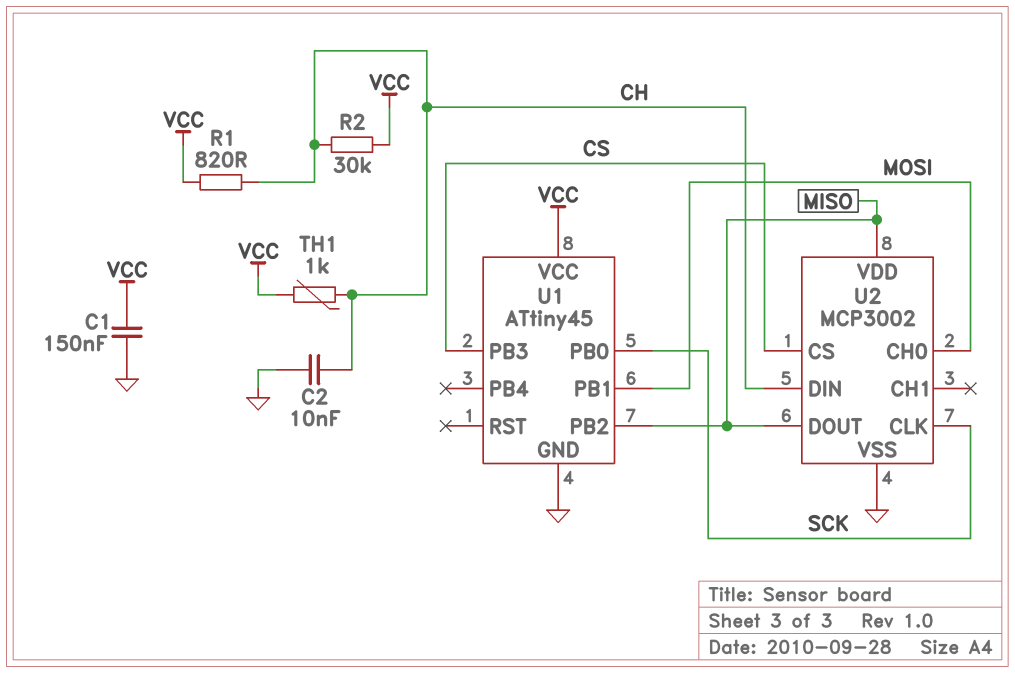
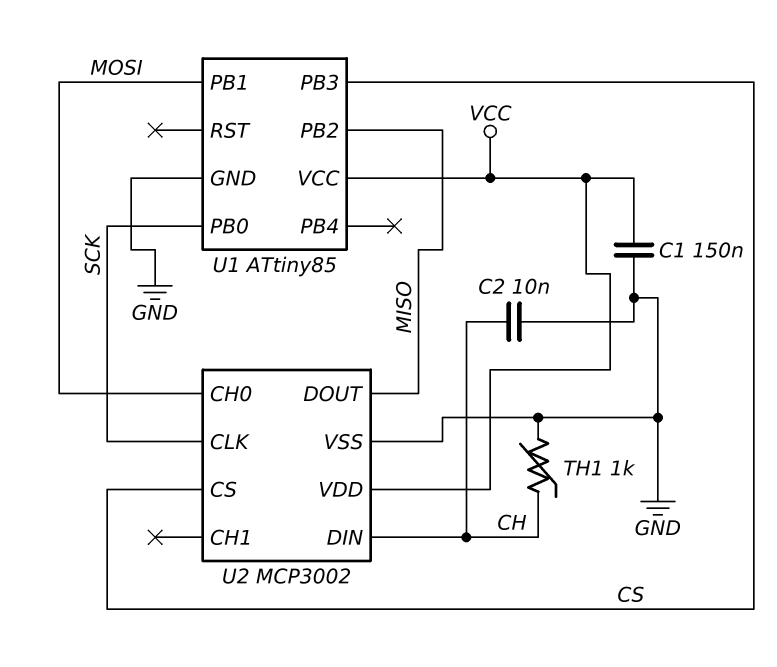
R1: 820 (CH, VCC) -> none
R2: 30k (CH, VCC) -> none
TH1: 1k (CH, VCC) -> 1k (CH, GND)
U1: ATtiny45 -> ATtiny85
U2 pin VDD: MISO -> VCC

